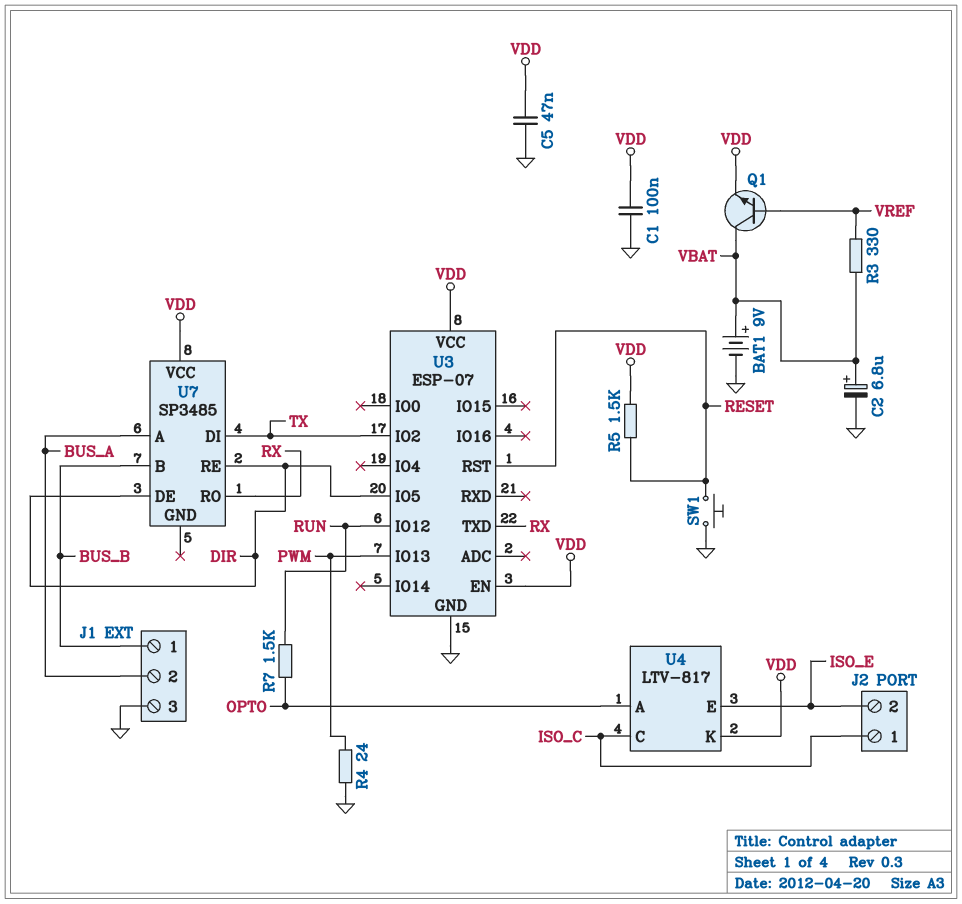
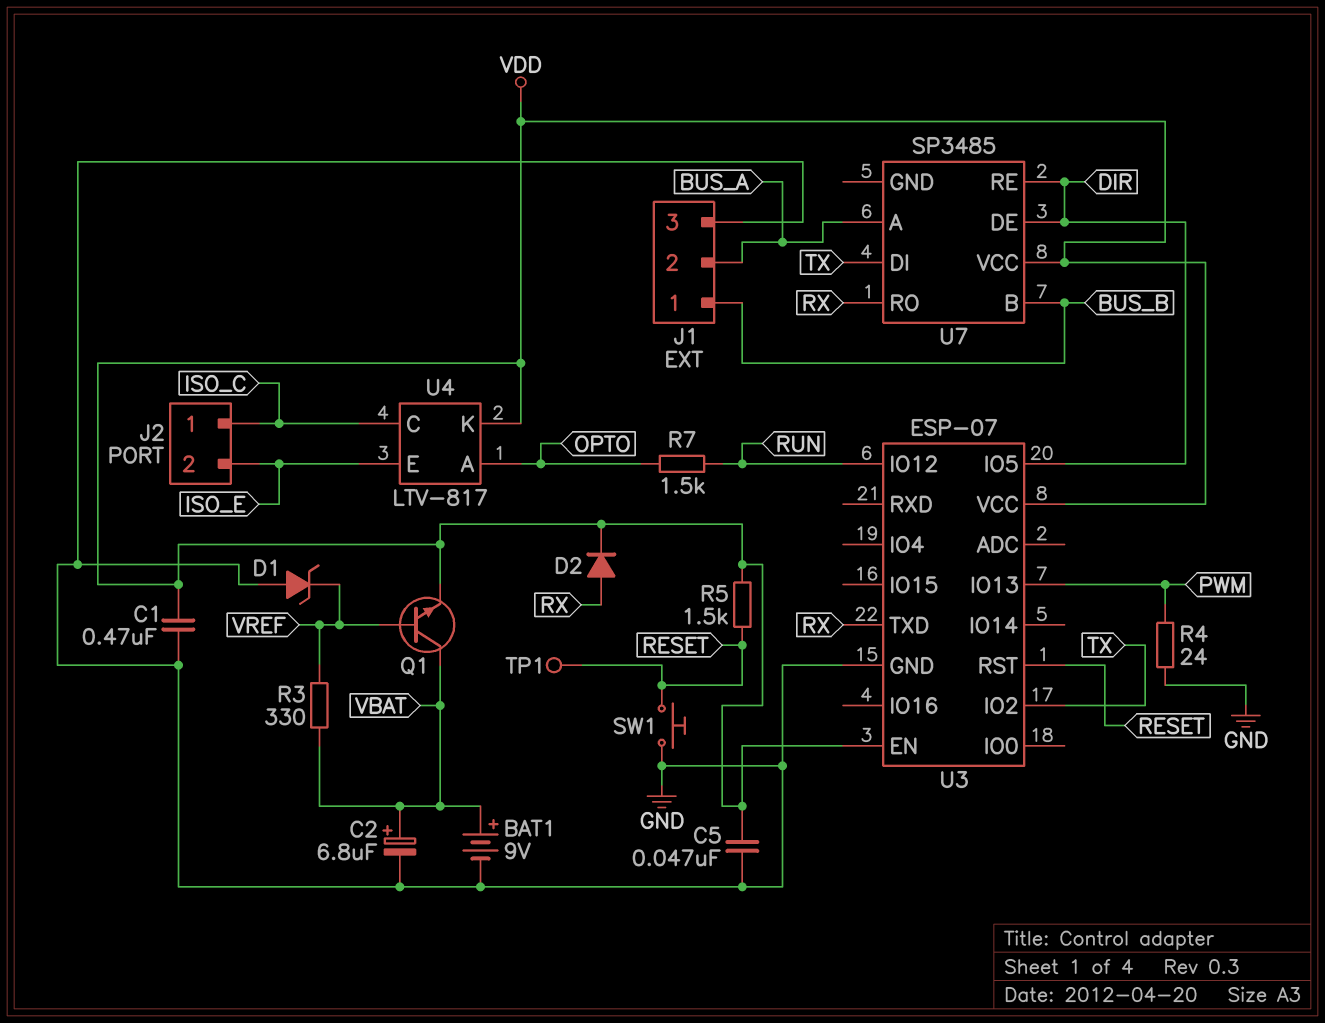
C1: 100nF (GND, VDD) -> 470nF (GND, VDD)
D1: none -> zener (A GND, K VREF)
D2: none -> diode (A RX, K VDD)
TP1: none -> test point (RESET)

